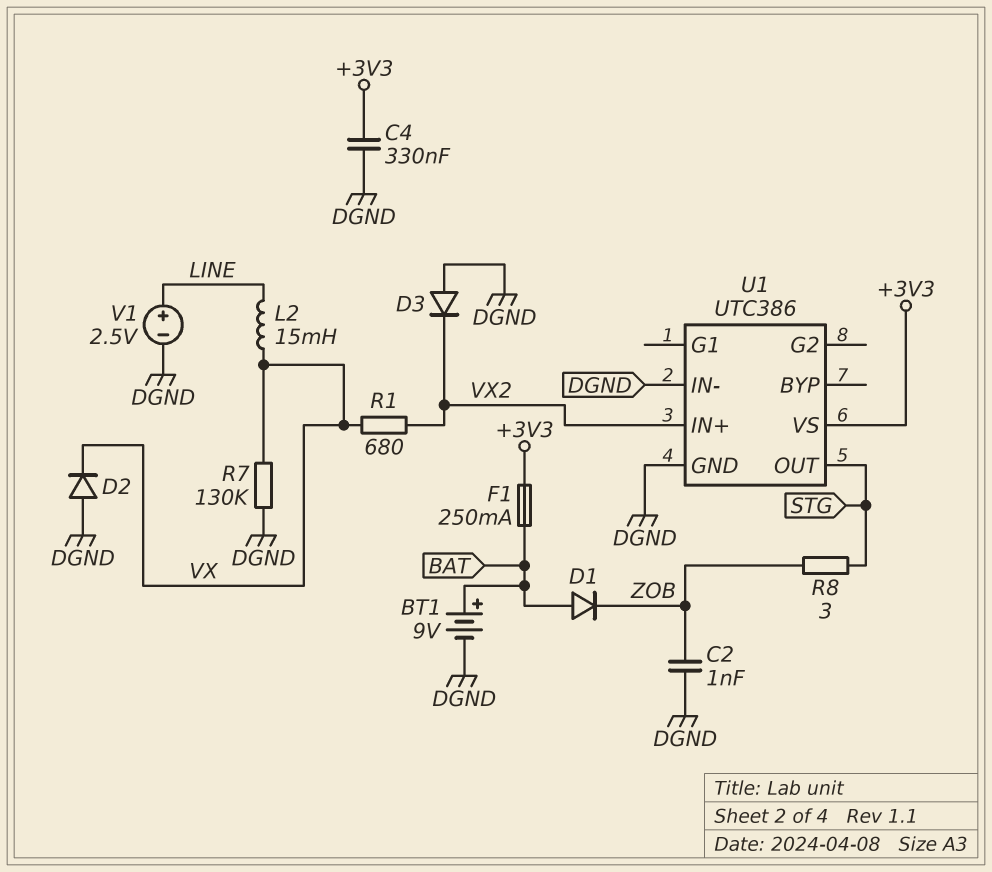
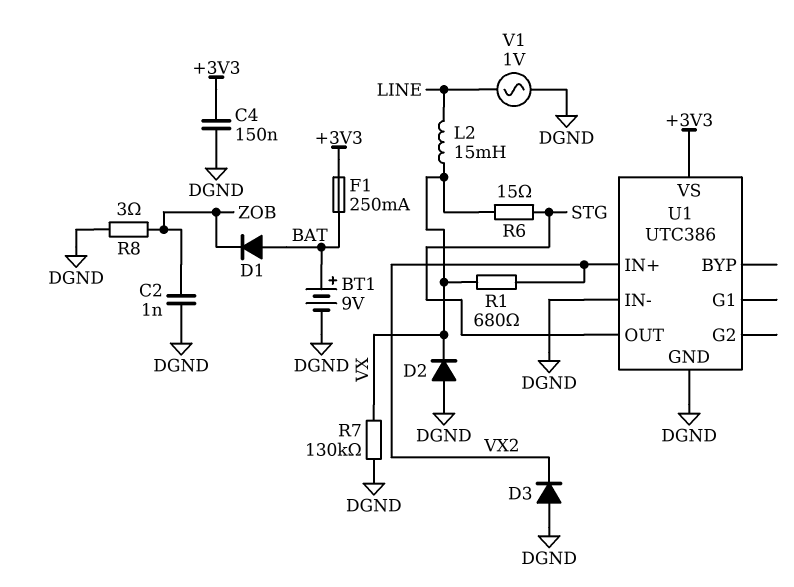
C4: 330nF (+3V3, DGND) -> 150nF (+3V3, DGND)
R6: none -> 15 (STG, VX)
R8: 3 (STG, ZOB) -> 3 (DGND, ZOB)
V1: 2.5V (plus LINE, minus DGND) -> AC 1V (DGND, LINE)

